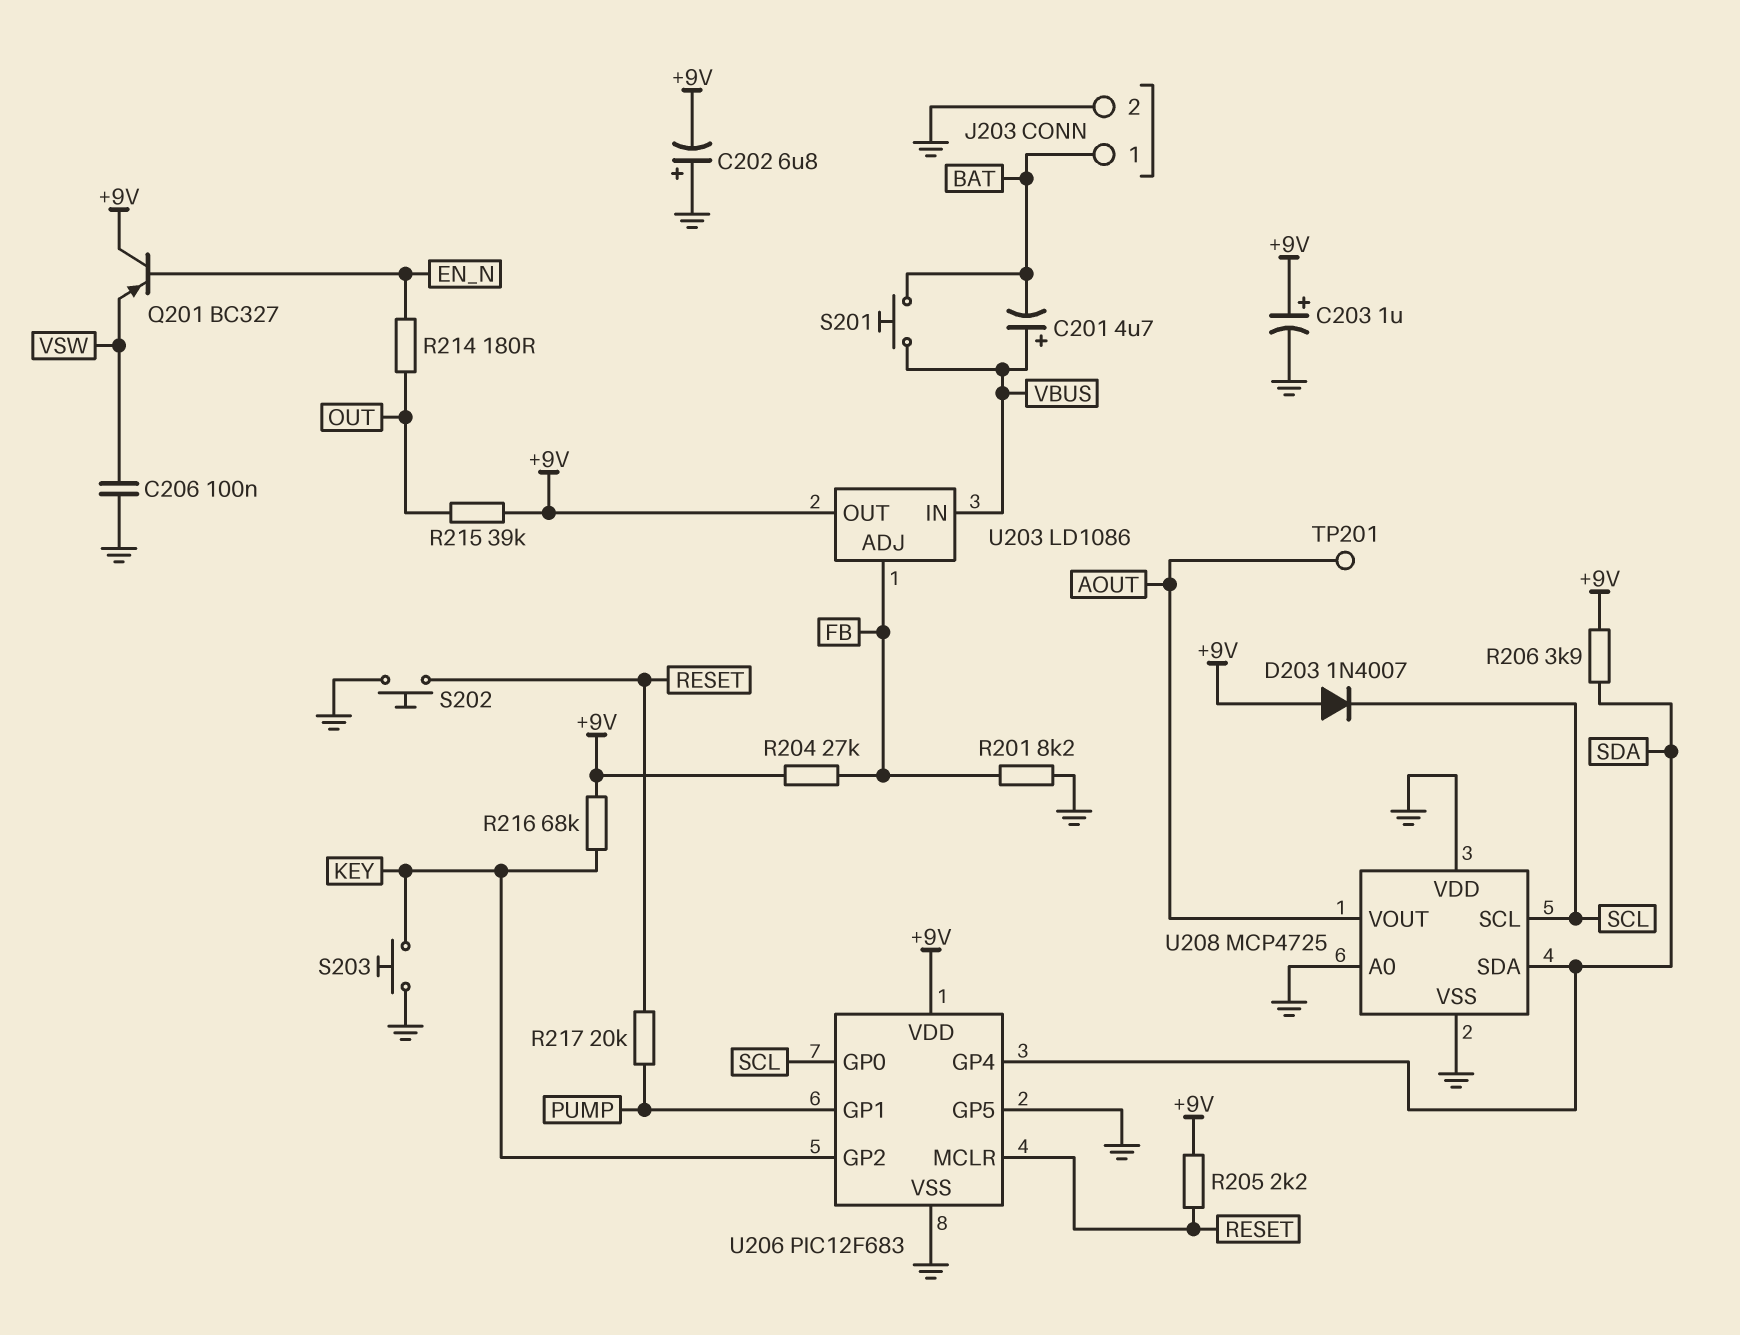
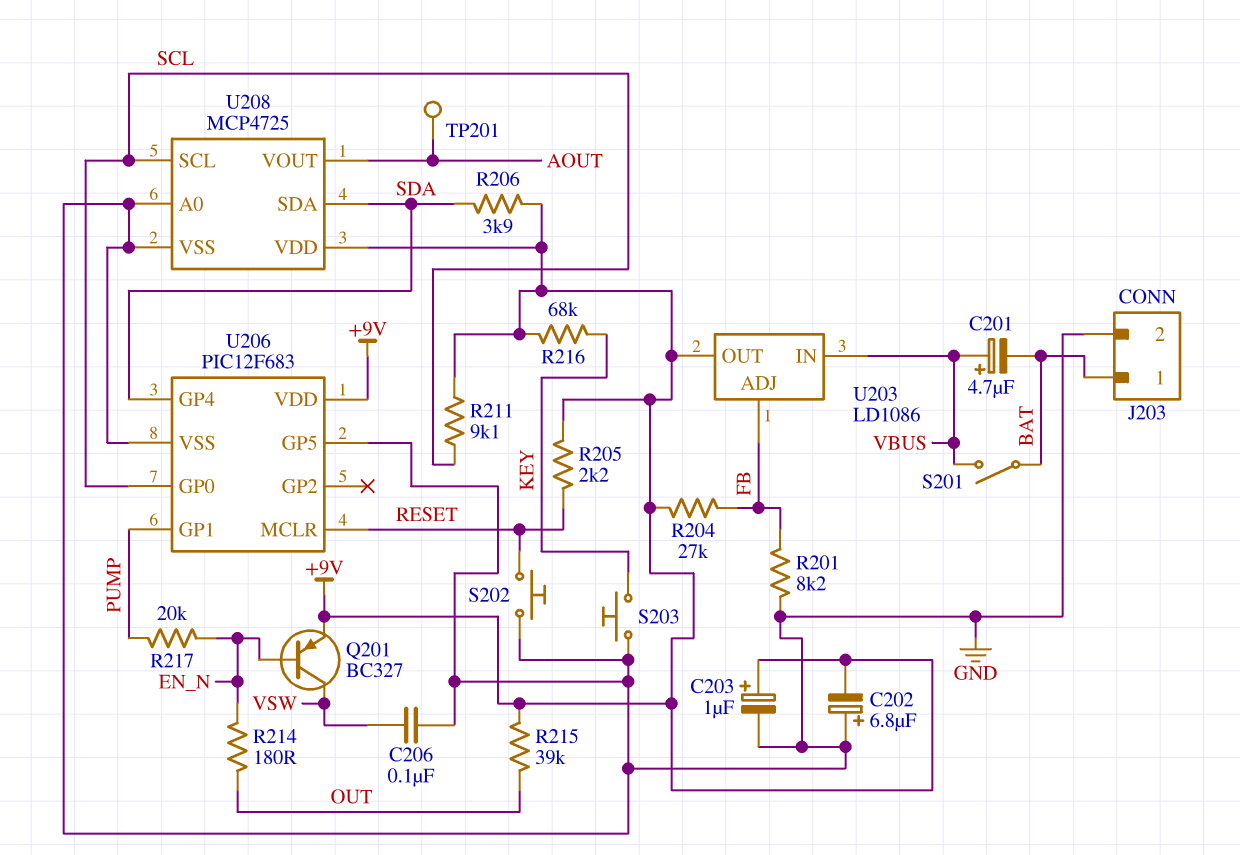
D203: diode 1N4007 (A +9V, K SCL) -> none
Q201: PNP BC327 (B EN_N, C +9V, E VSW) -> PNP BC327 (B EN_N, C VSW, E +9V)
R211: none -> 9.1k (+9V, SCL)
R217: 20k (PUMP, RESET) -> 20k (EN_N, PUMP)
S201: button (BAT, VBUS) -> switch (BAT, VBUS)
U206 pin GP2: KEY -> none
U208 pin VDD: GND -> +9V

